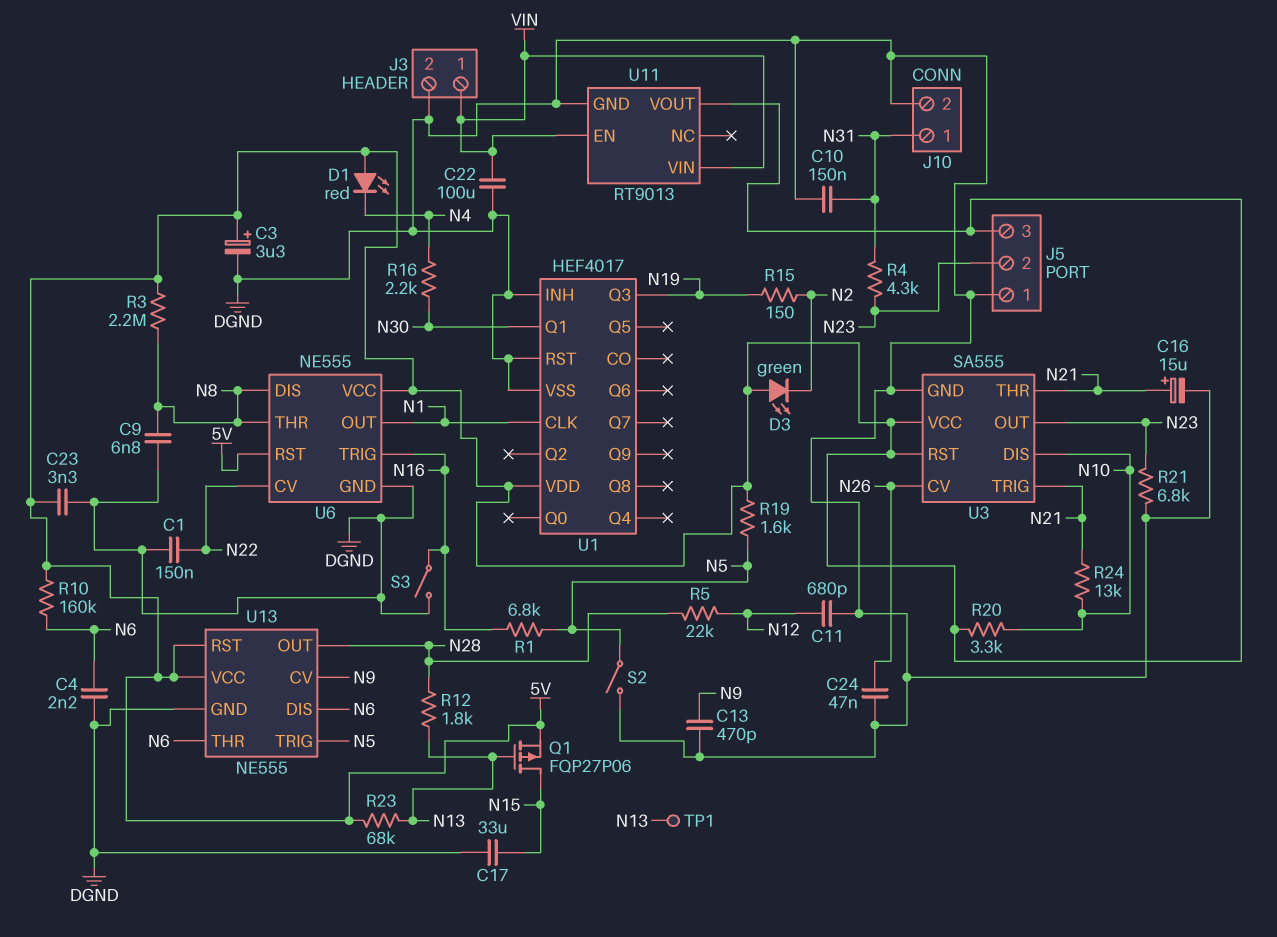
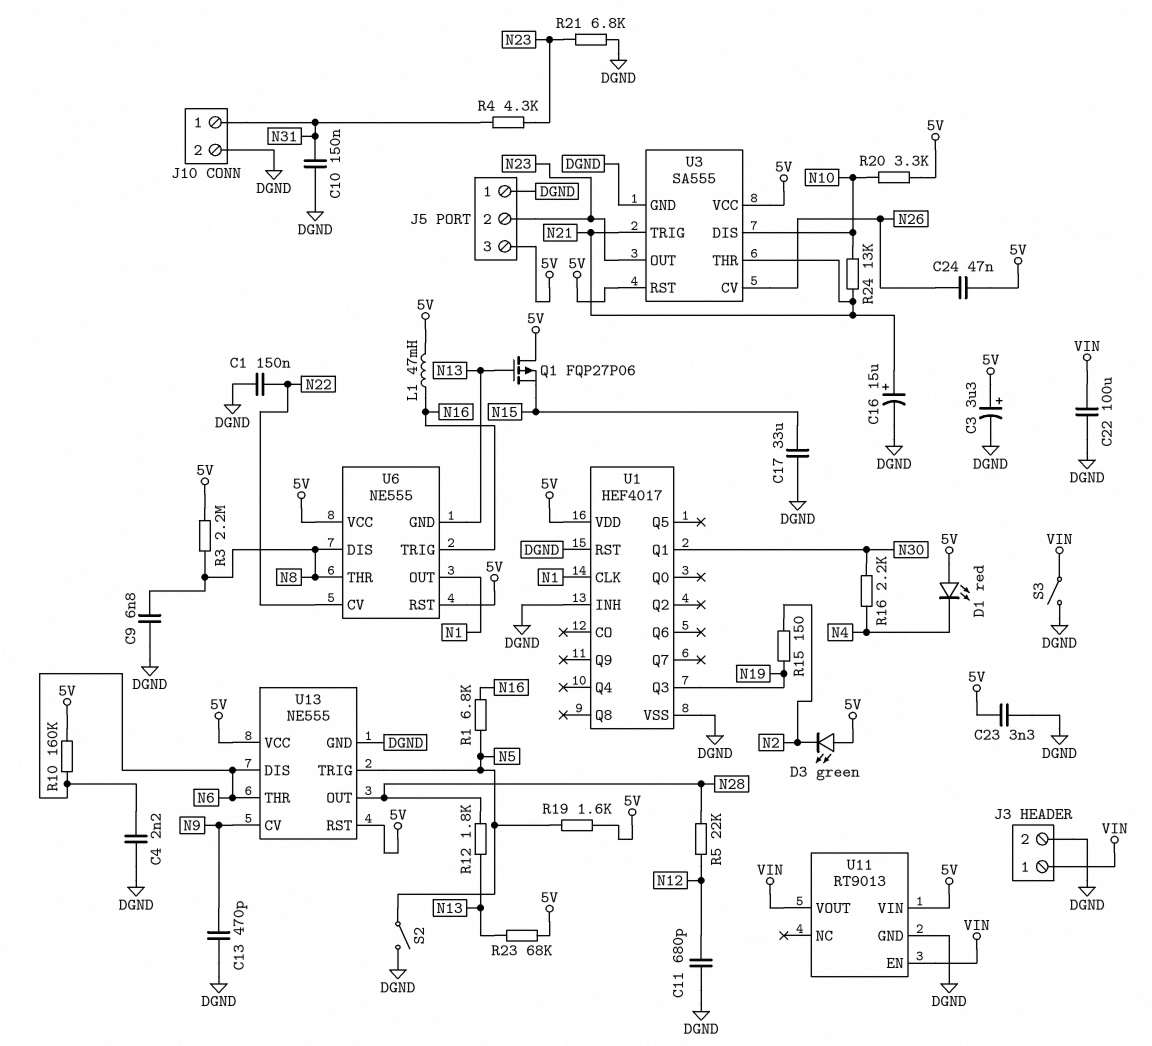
C24: 47nF (DGND, N26) -> 47nF (5V, N26)
L1: none -> 47mH (5V, N16)
Q1: PMOS FQP27P06 (G N13, D N15, S 5V) -> PMOS FQP27P06 (G N13, D 5V, S N15)
S3: switch (DGND, N16) -> switch (DGND, VIN)
TP1: test point (N13) -> none
U6 pin GND: DGND -> N13
U11 pin VIN: VIN -> 5V
U11 pin VOUT: 5V -> VIN

